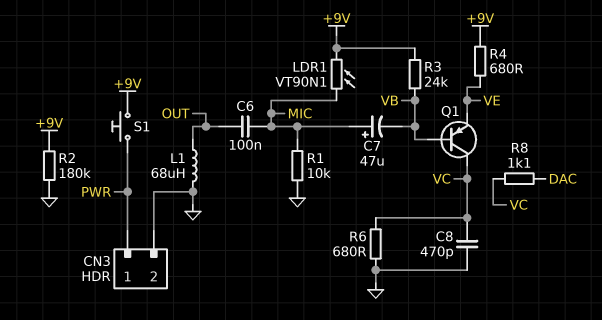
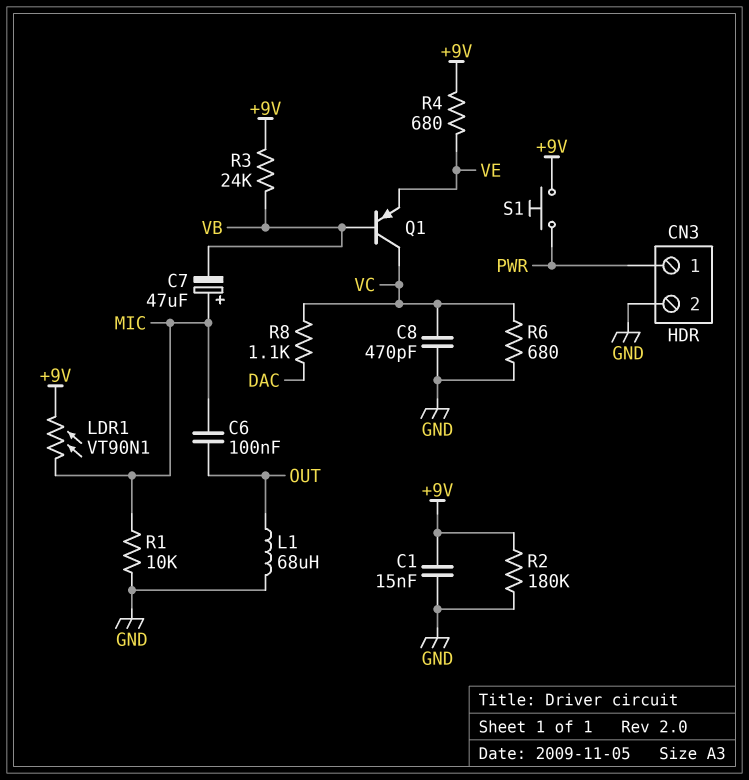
C1: none -> 15nF (+9V, GND)

